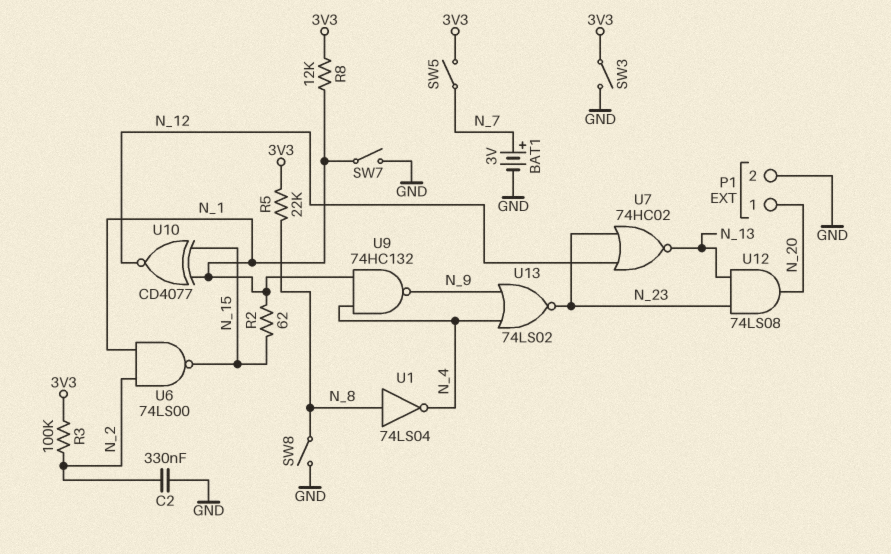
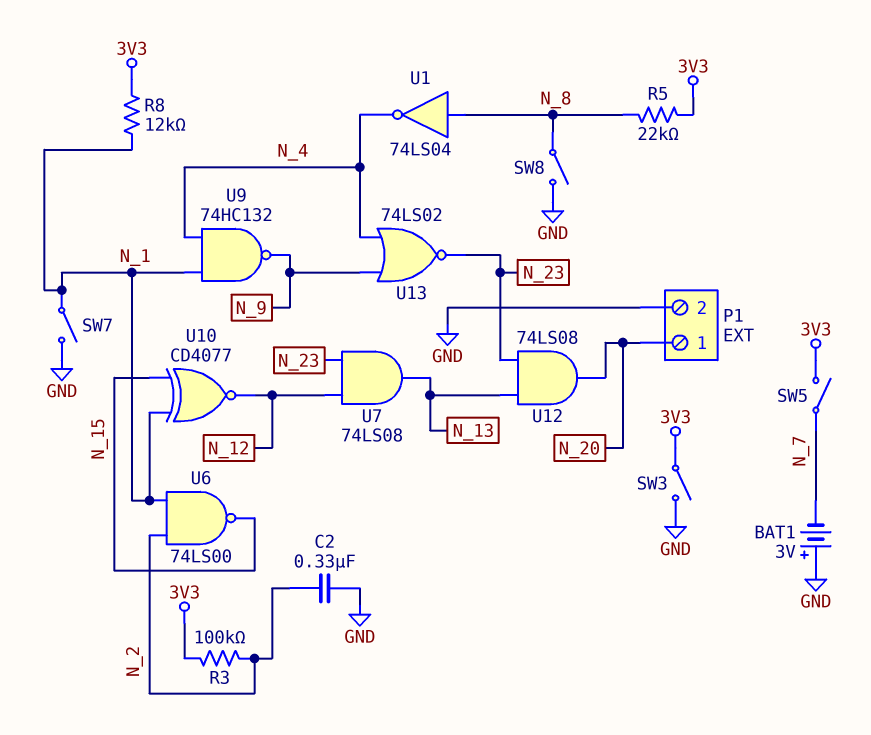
BAT1: 3V (plus N_7, minus GND) -> 3V (plus GND, minus N_7)
R2: 62 (N_1, N_15) -> none
U7: NOR 74HC02 (in N_12, in N_23, out N_13) -> AND 74LS08 (in N_12, in N_23, out N_13)

